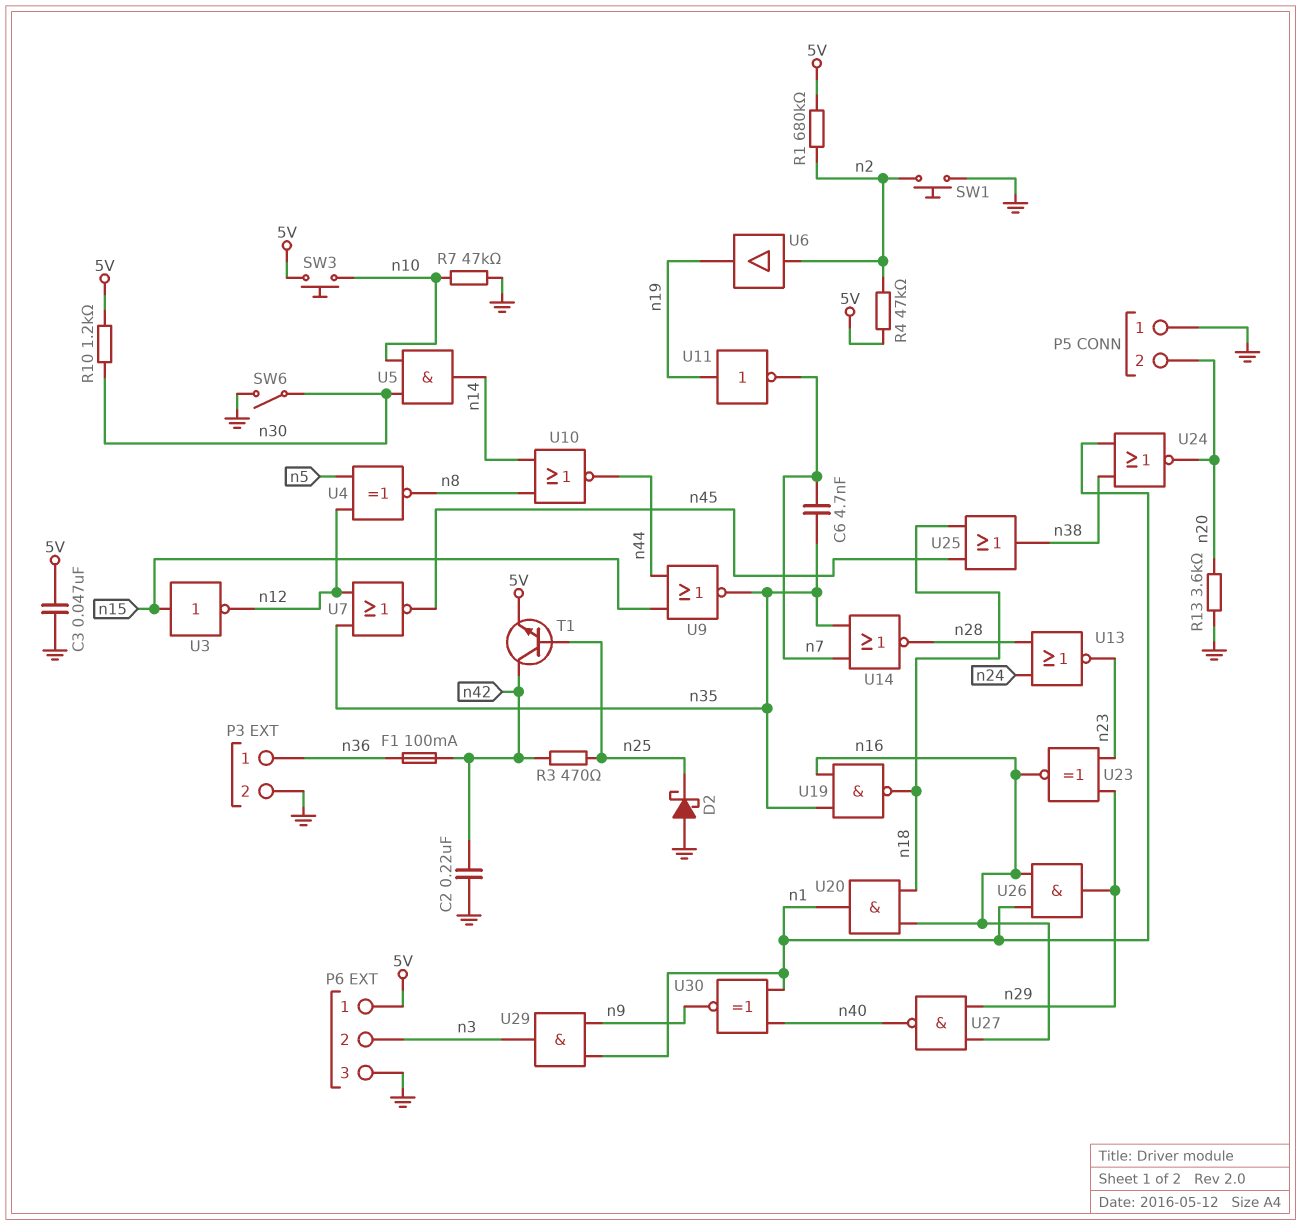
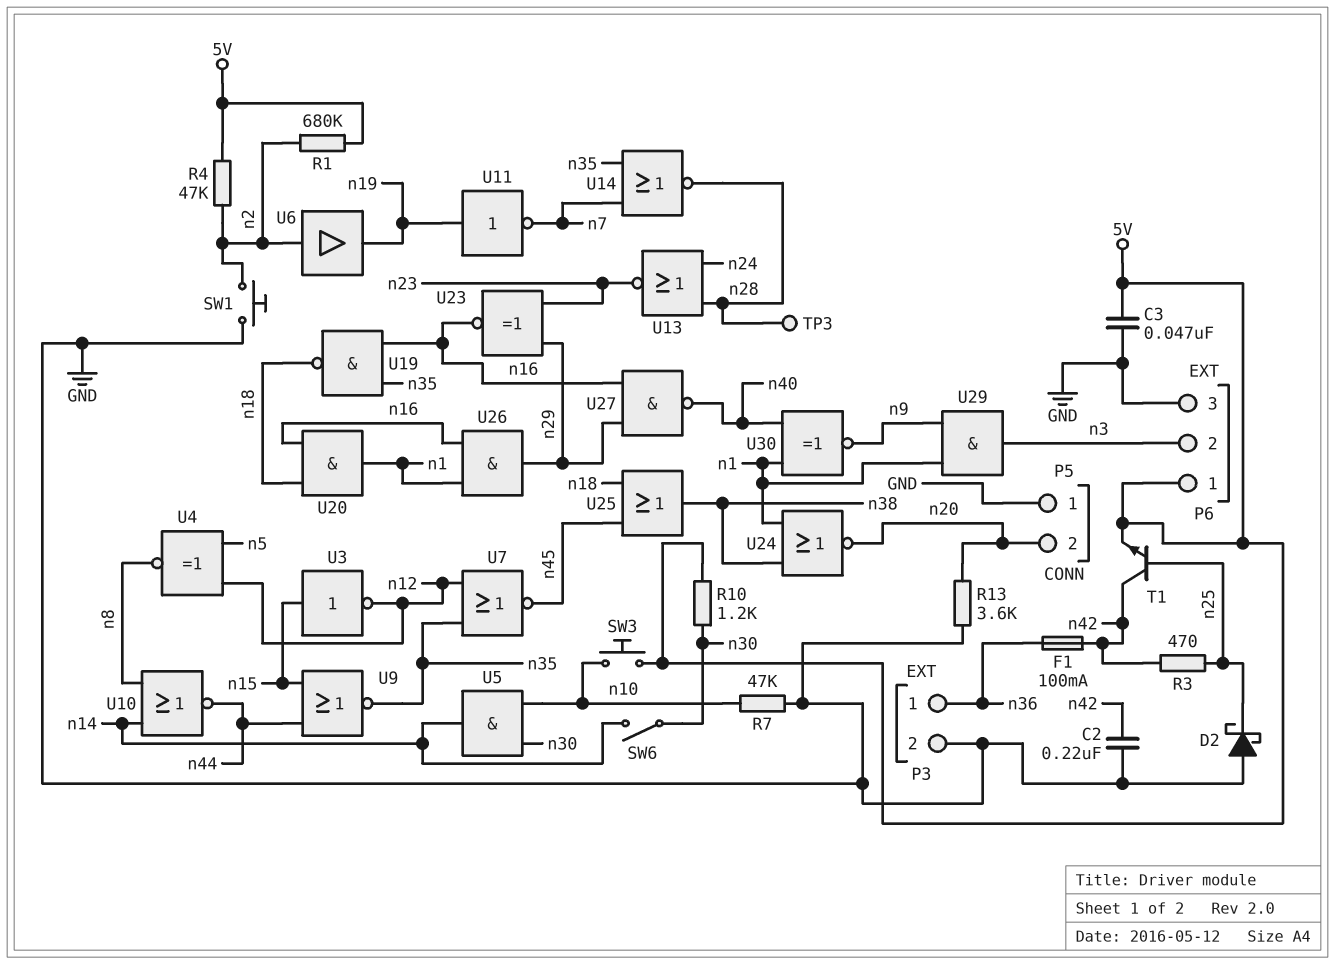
C6: 4.7nF (n7, n35) -> none
SW6: switch (GND, n30) -> switch (n14, n30)
TP3: none -> test point (n28)

